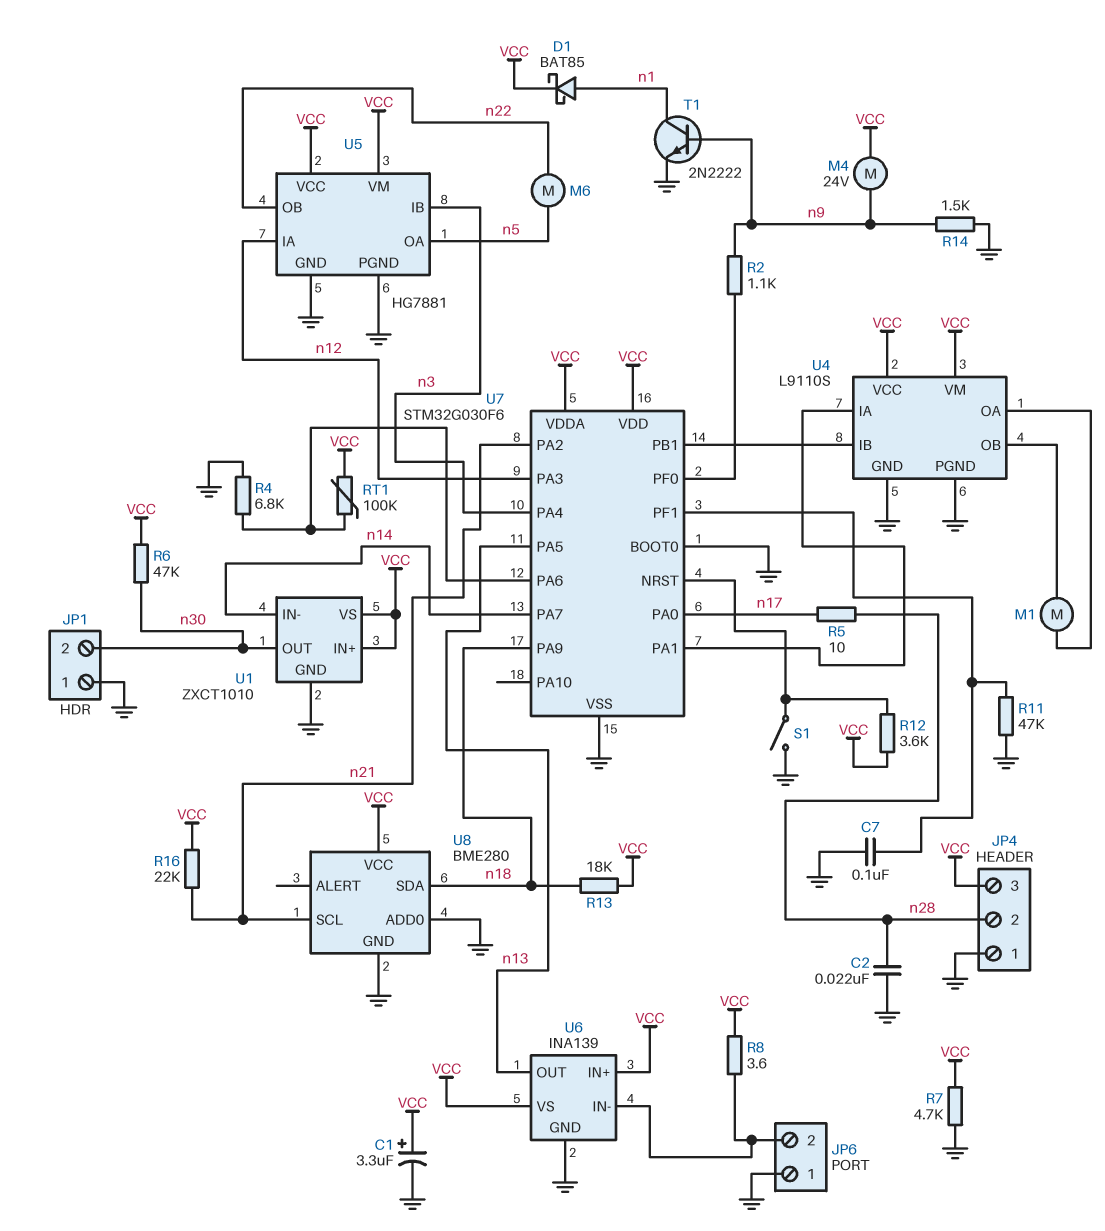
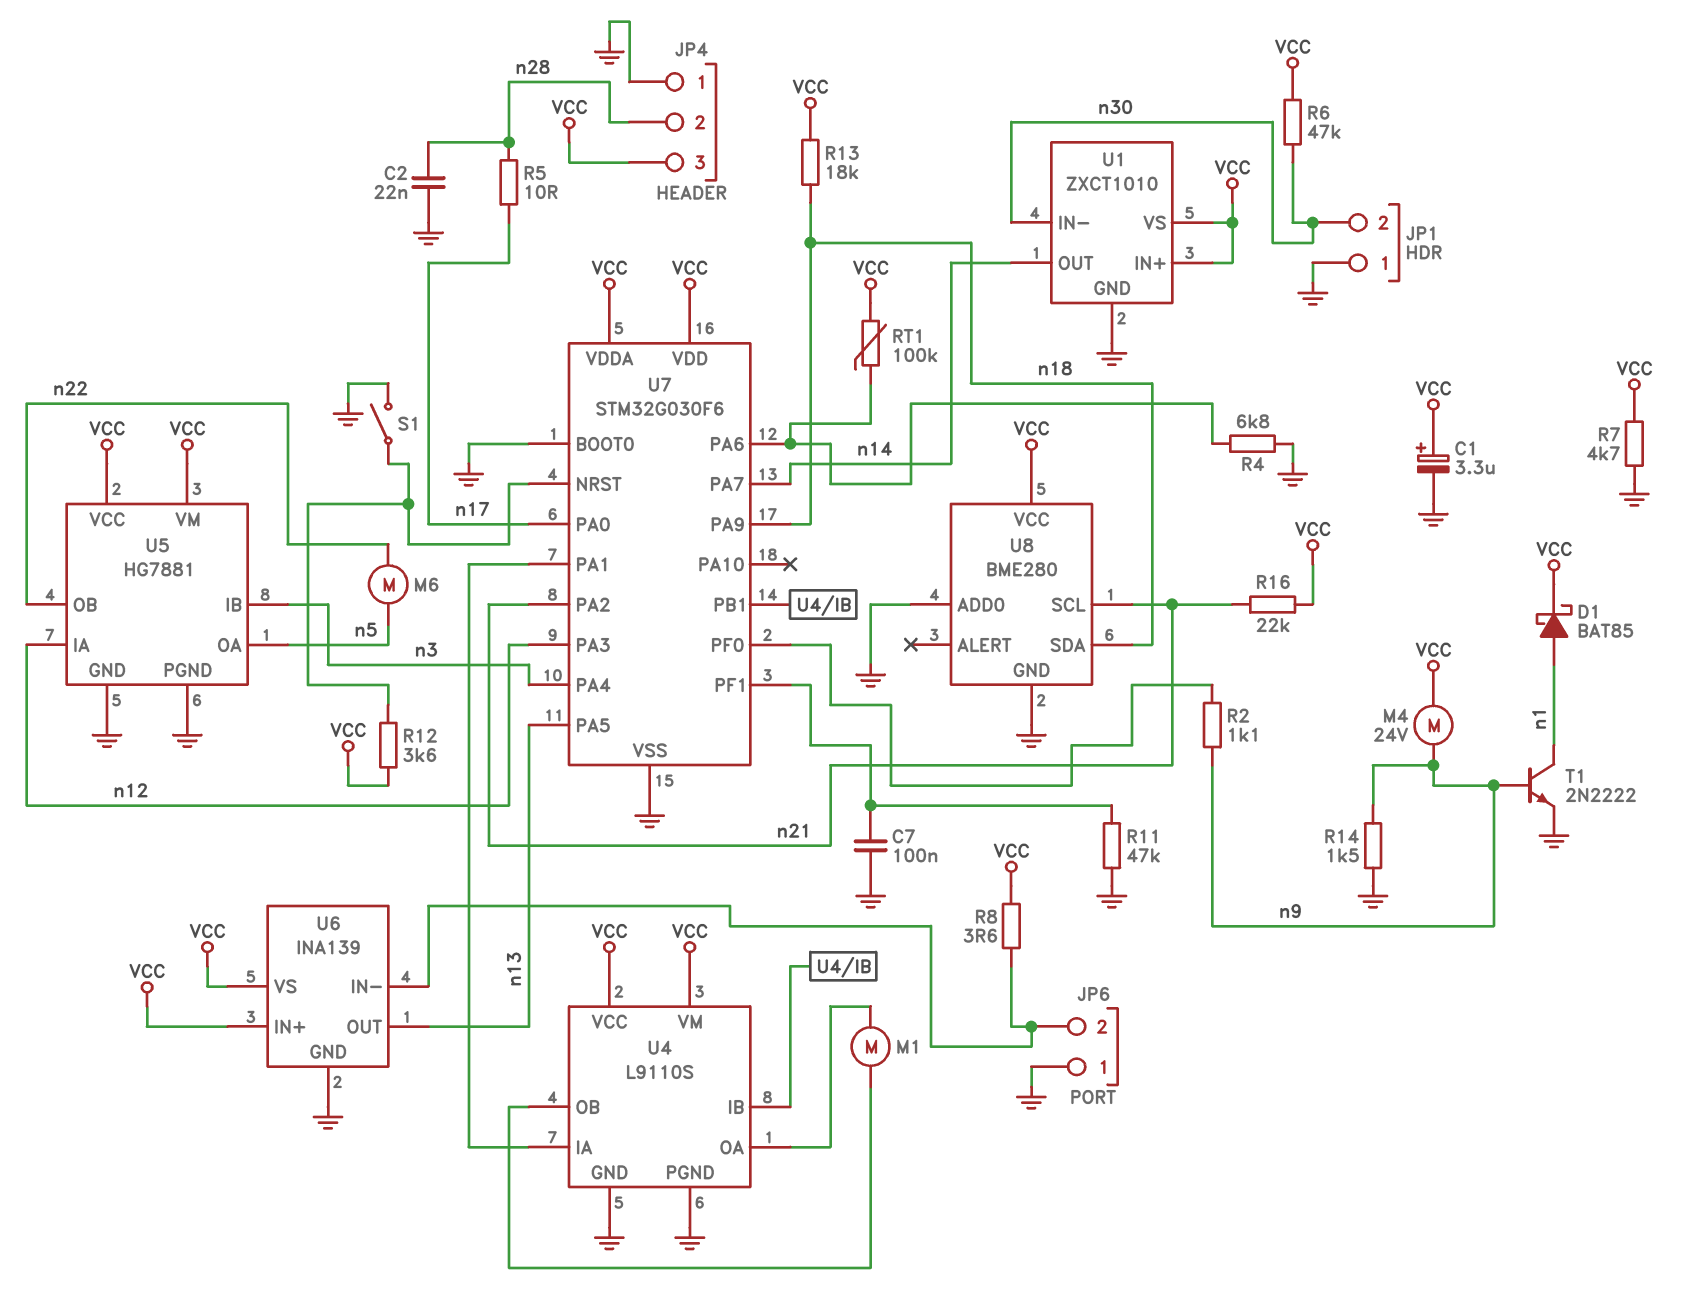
U1 pin IN-: n14 -> n30
U1 pin OUT: n30 -> n14

